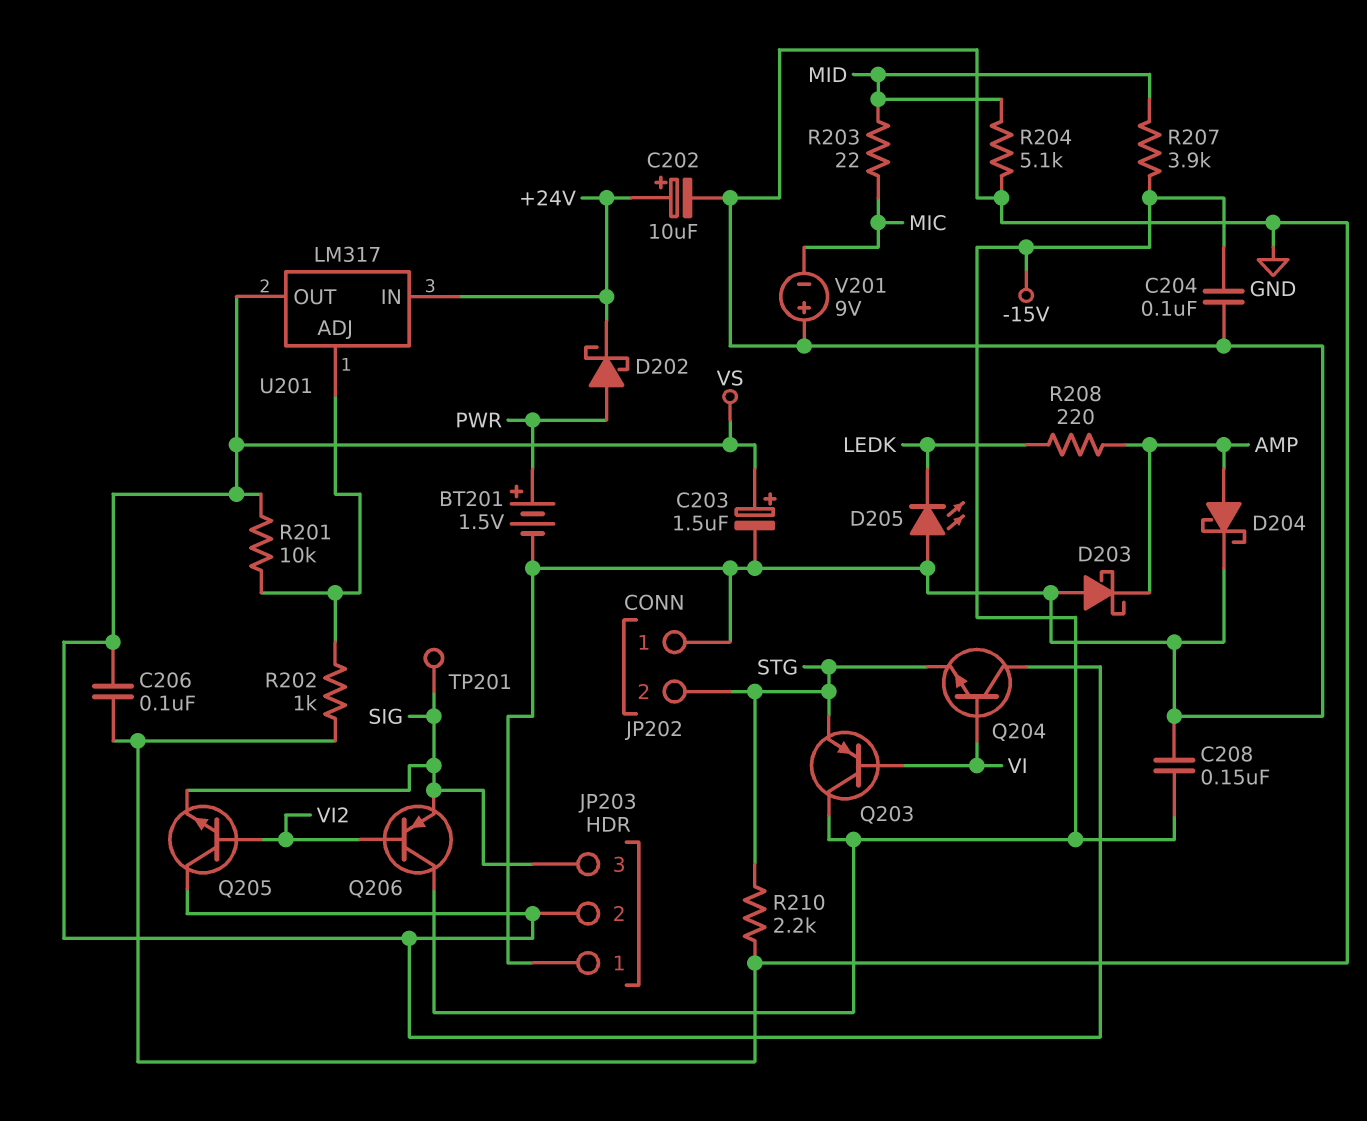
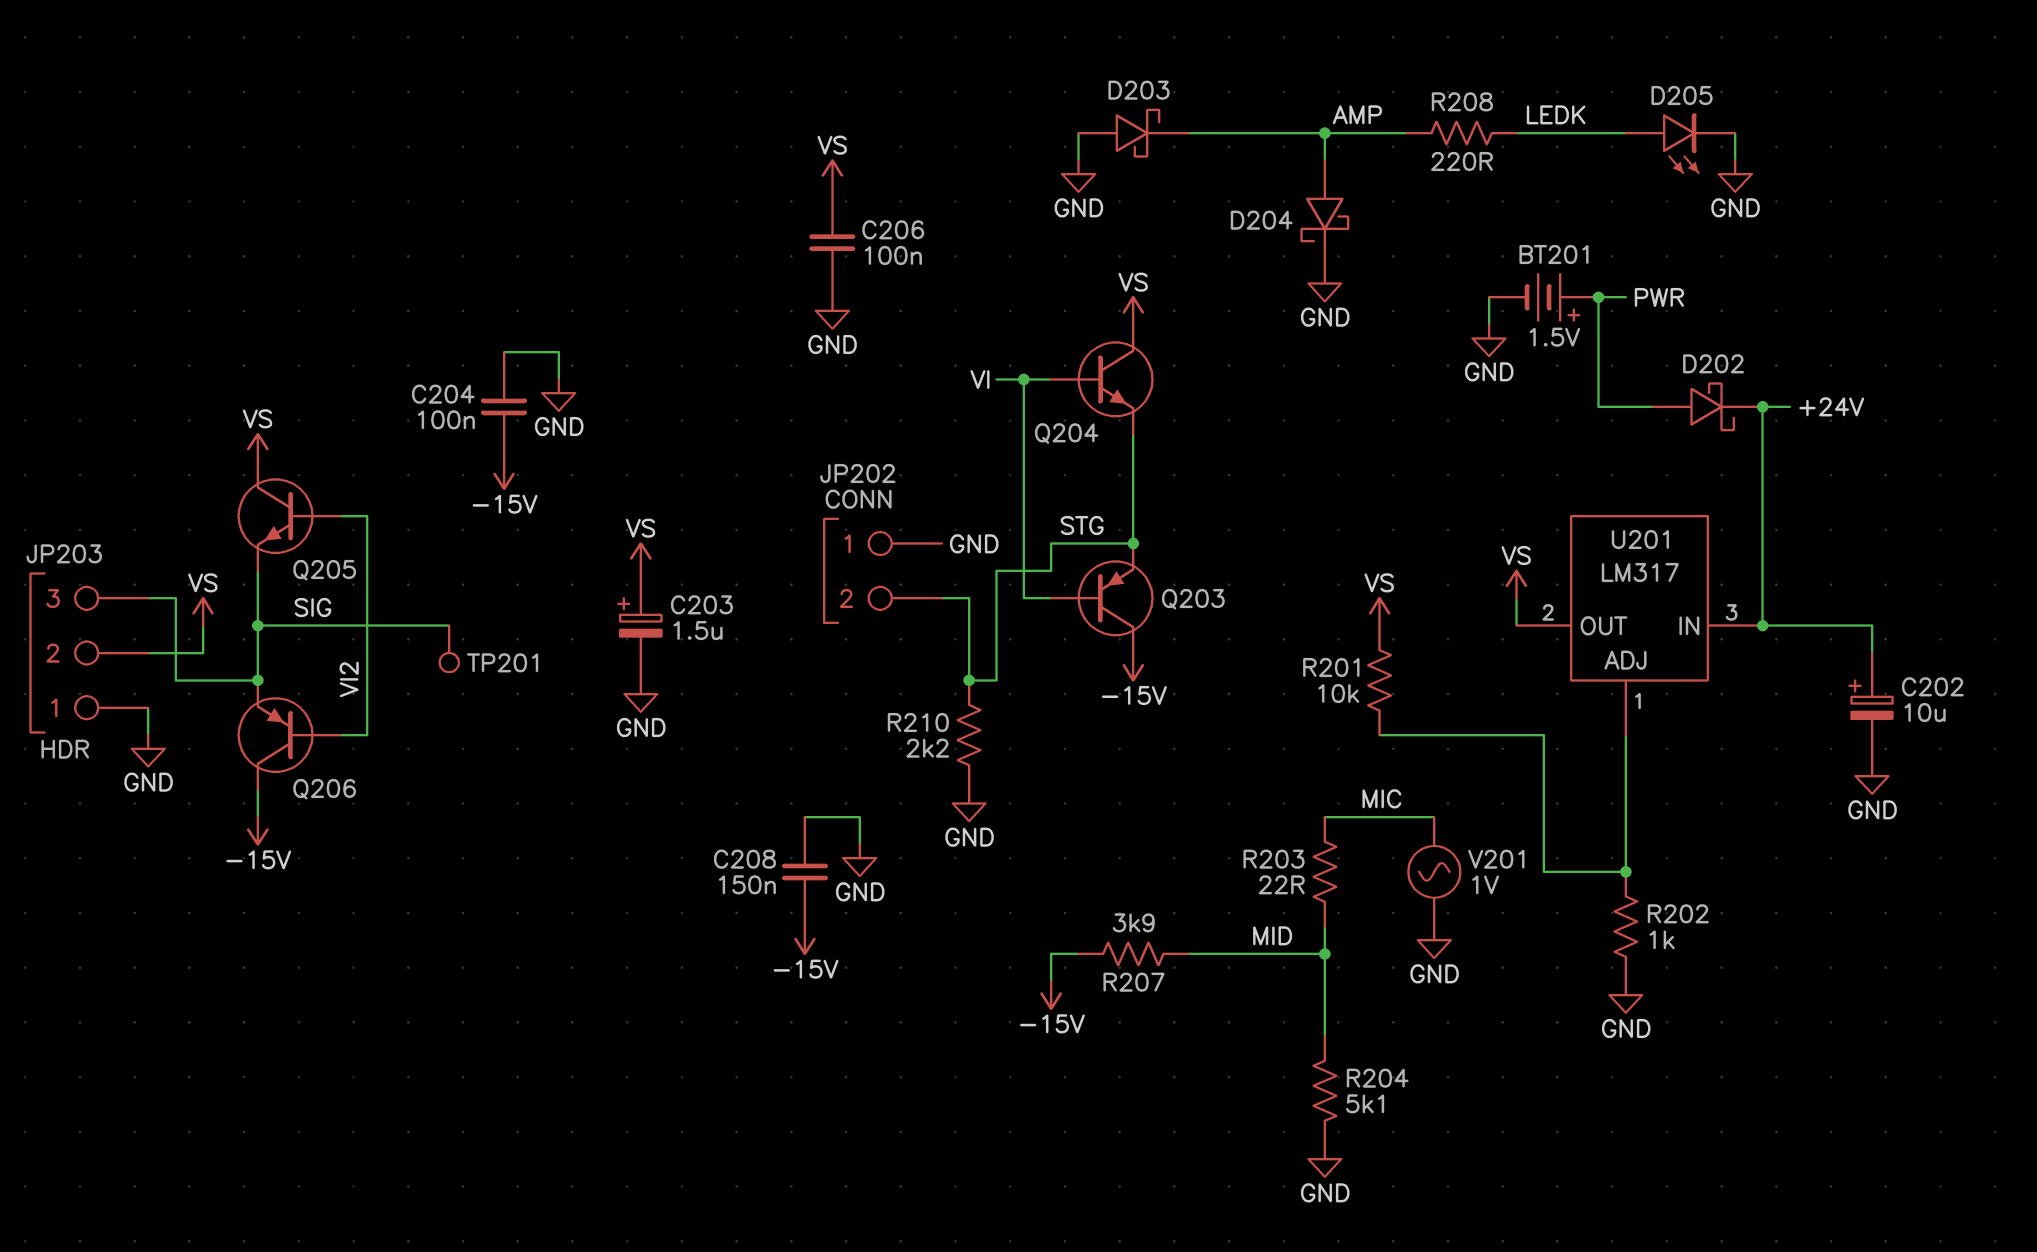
D205: LED (A GND, K LEDK) -> LED (A LEDK, K GND)
V201: 9V (plus GND, minus MIC) -> AC 1V (GND, MIC)

